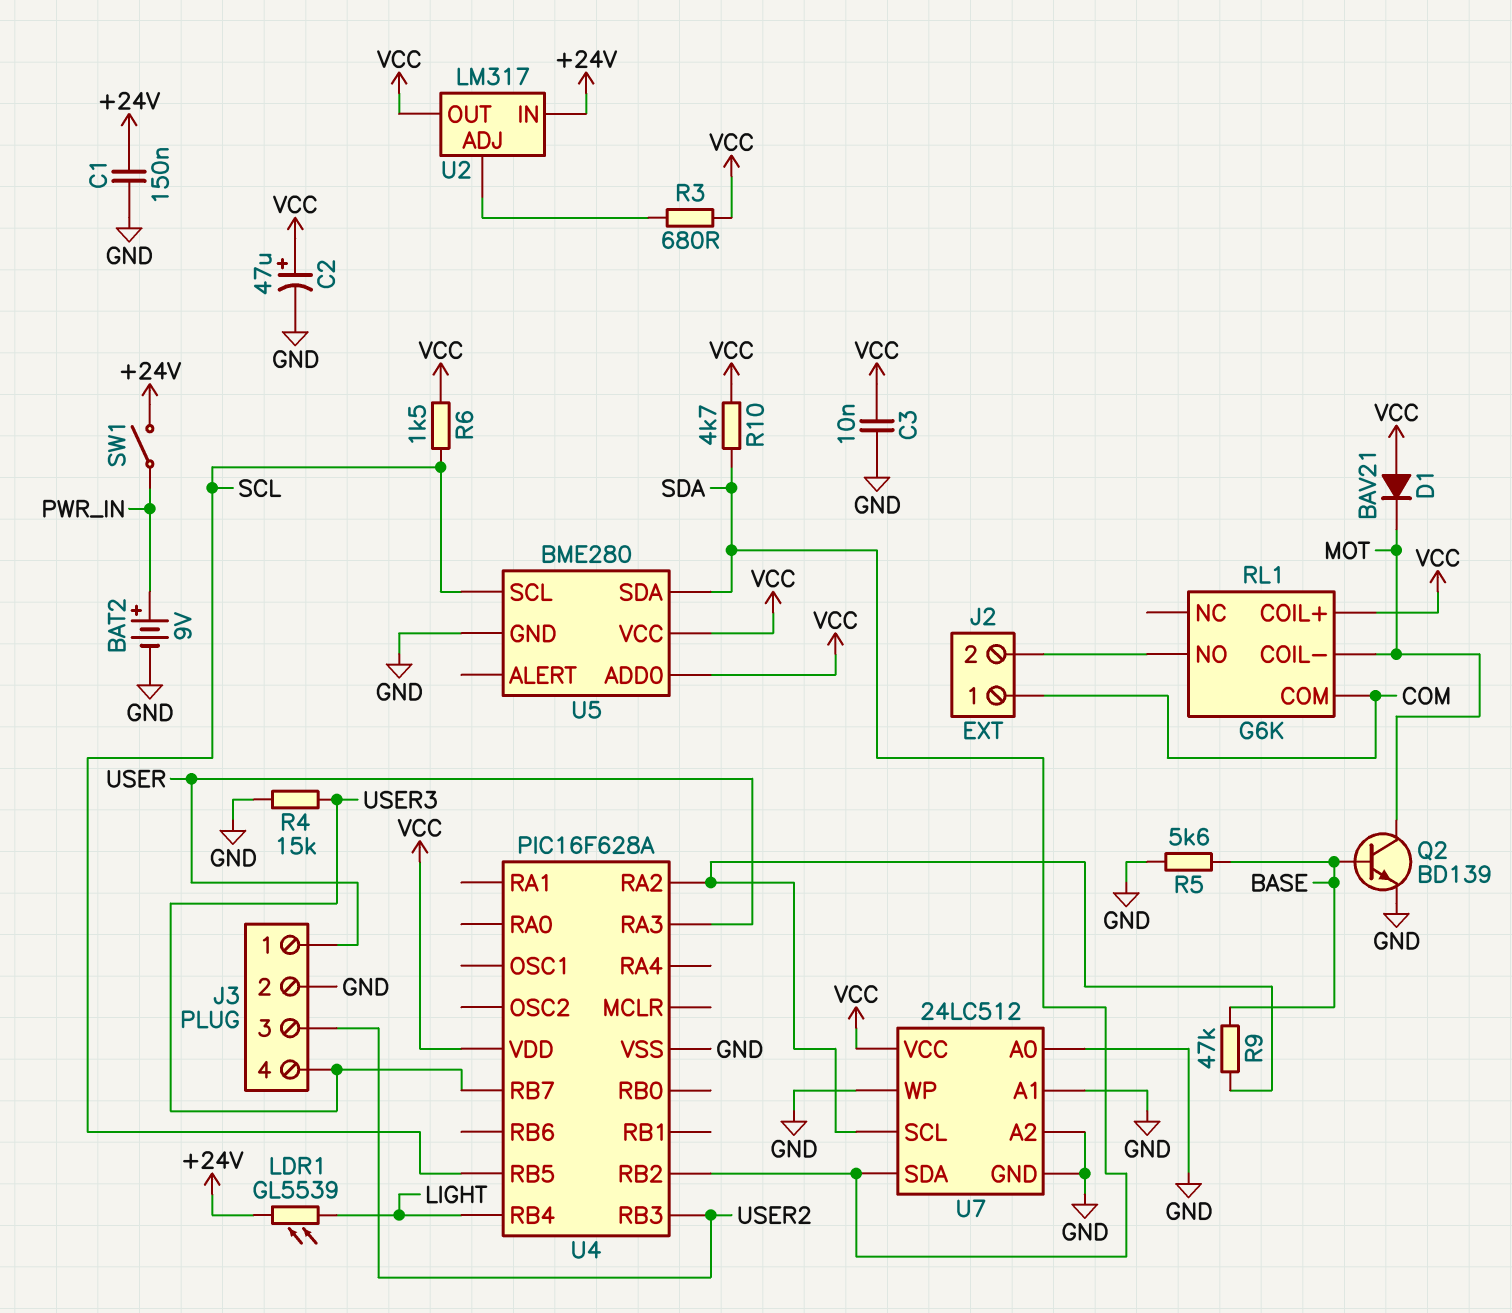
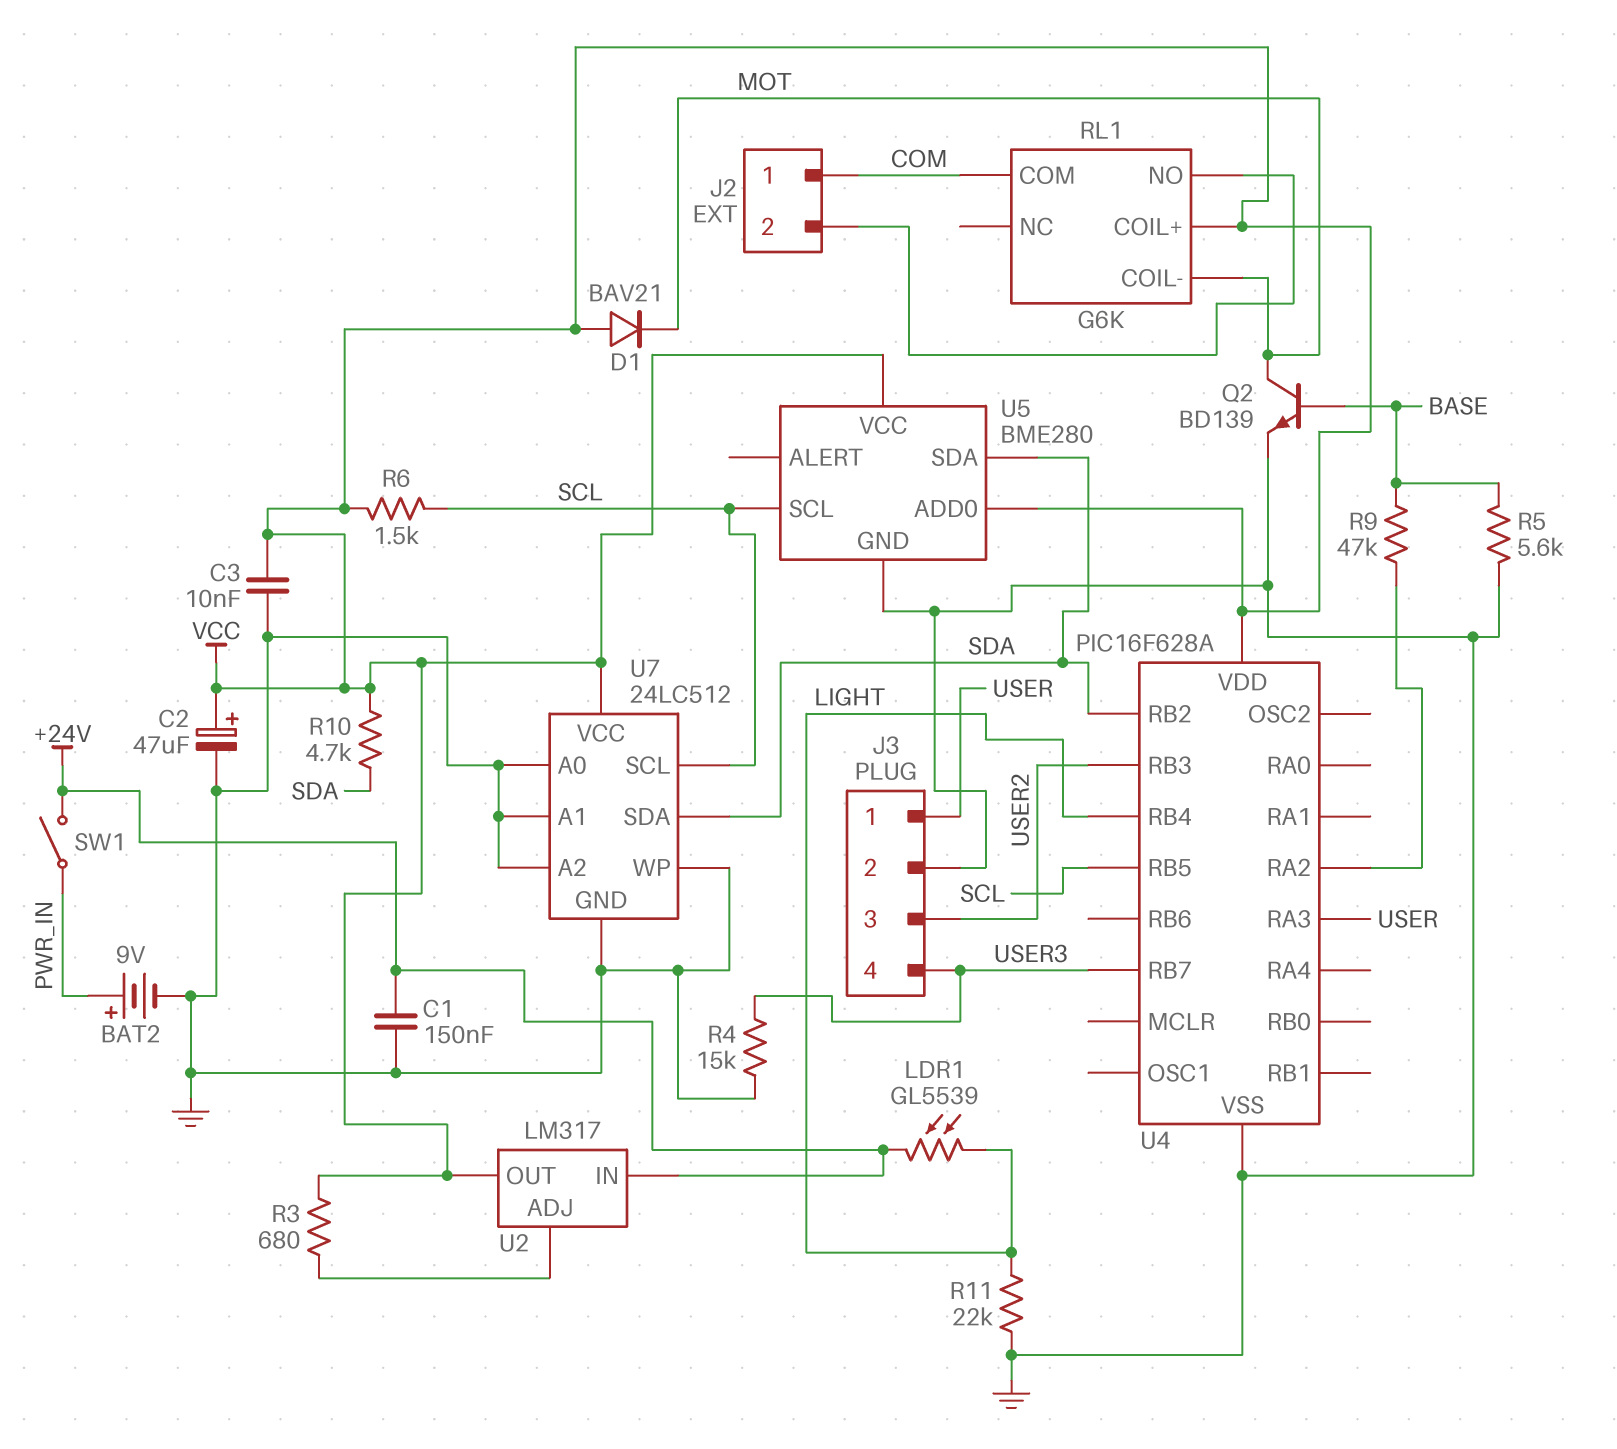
R11: none -> 22k (GND, LIGHT)
U7 pin SCL: U4/RA2 -> SCL

